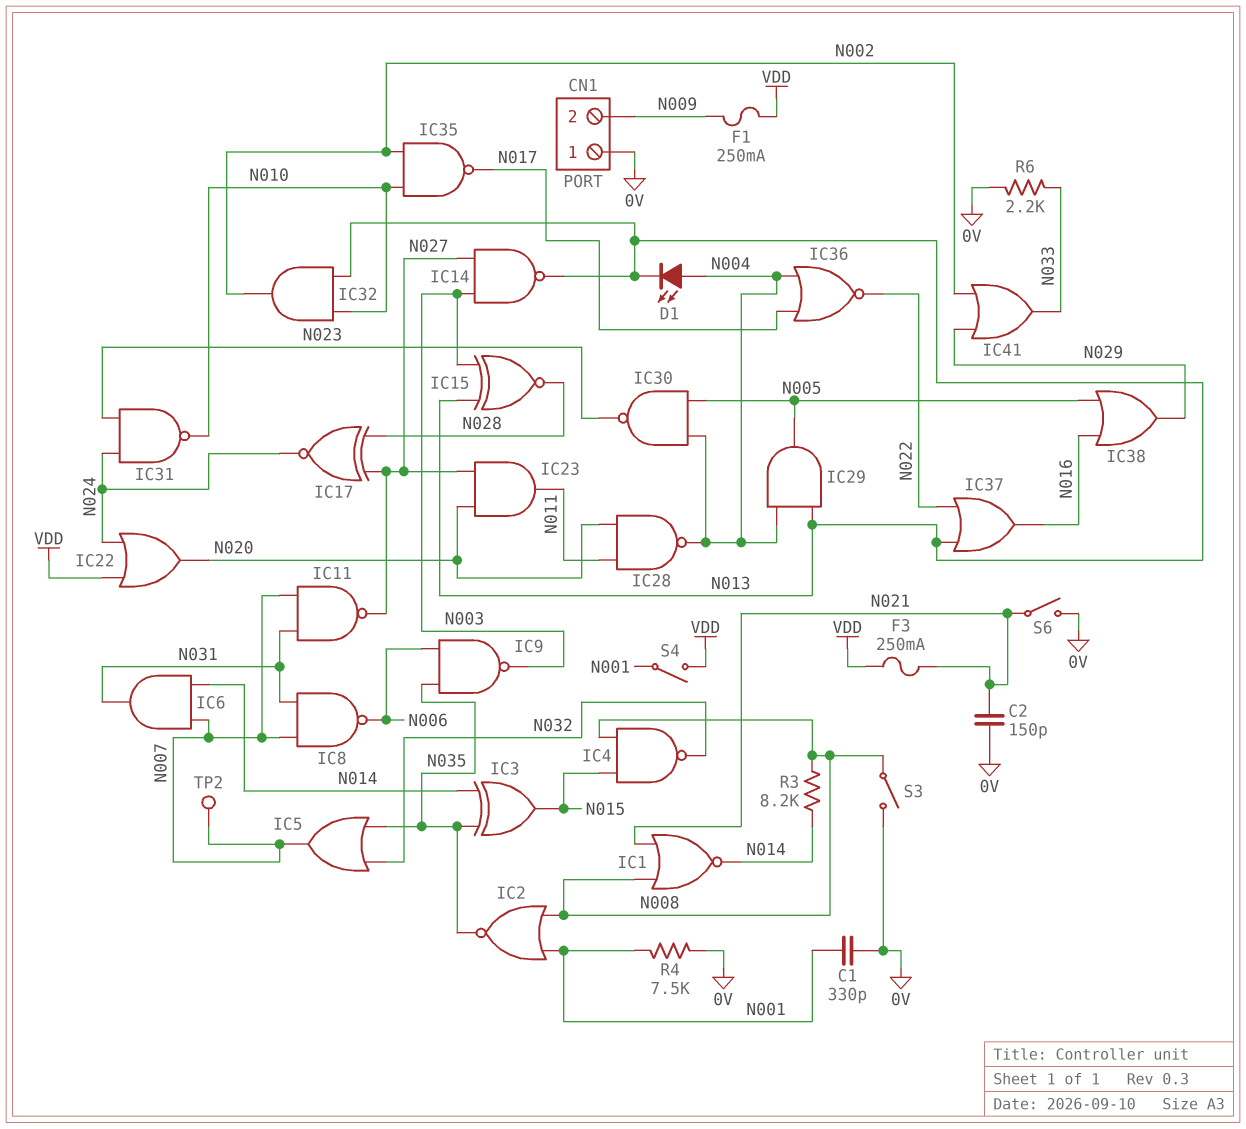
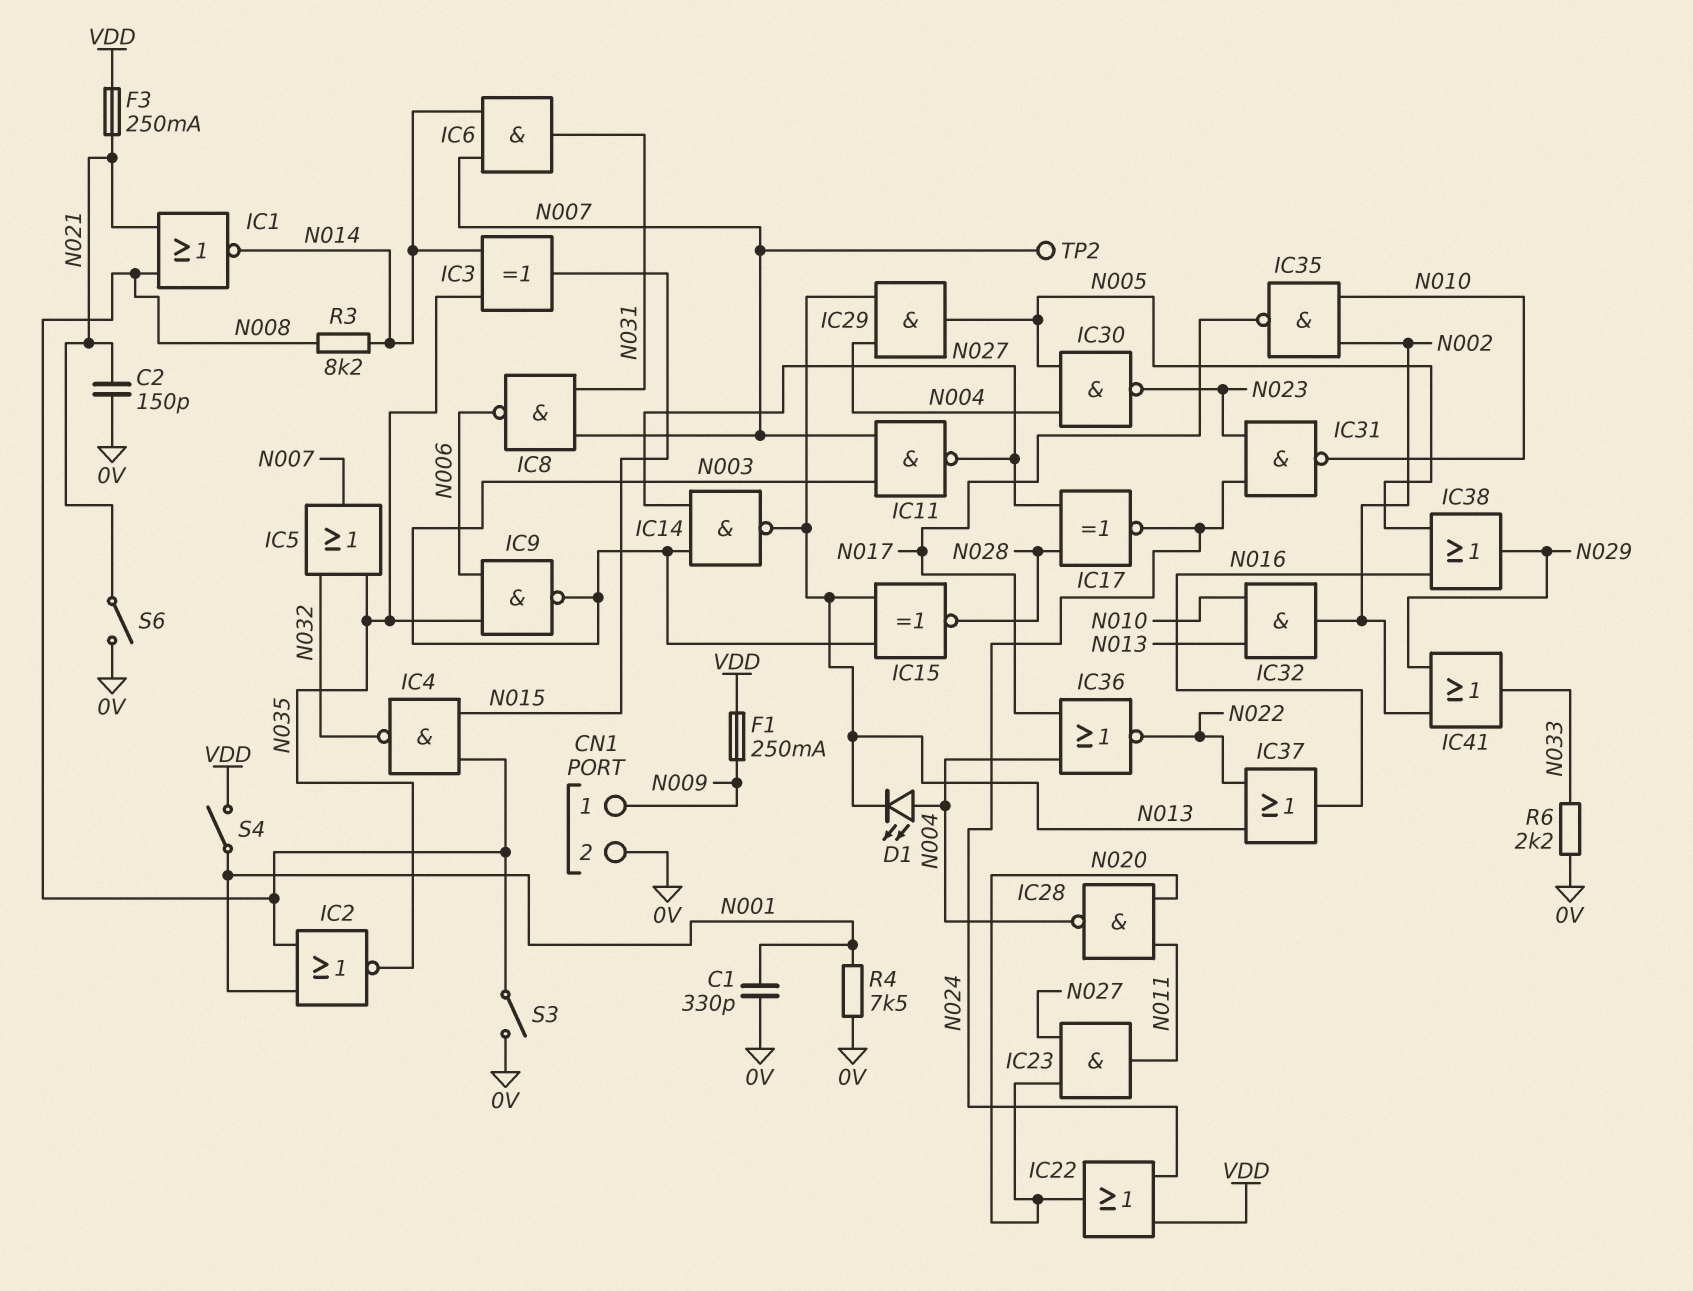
CN1 pin 1: 0V -> N009
CN1 pin 2: N009 -> 0V
IC11: NAND (in N007, in N031, out N027) -> NAND (in N003, in N007, out N027)

